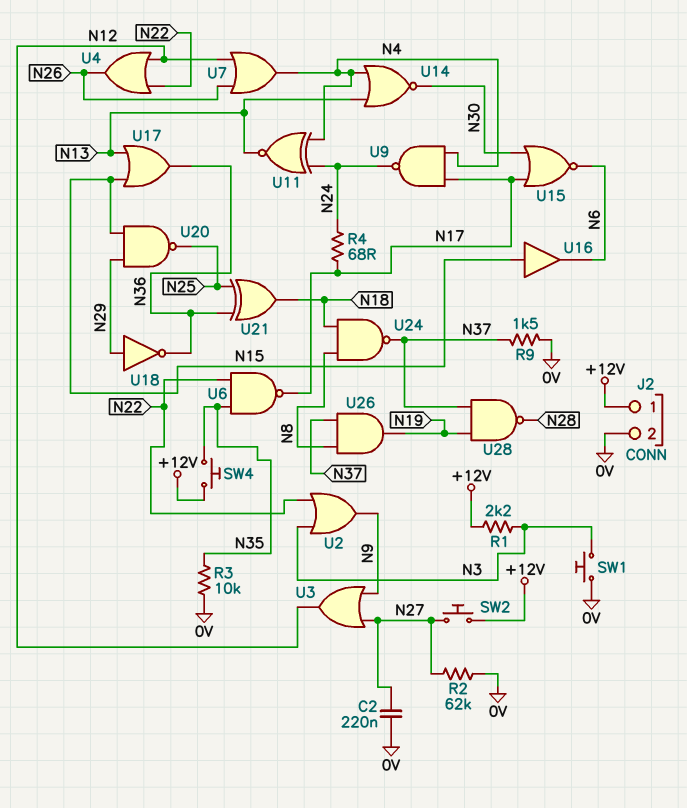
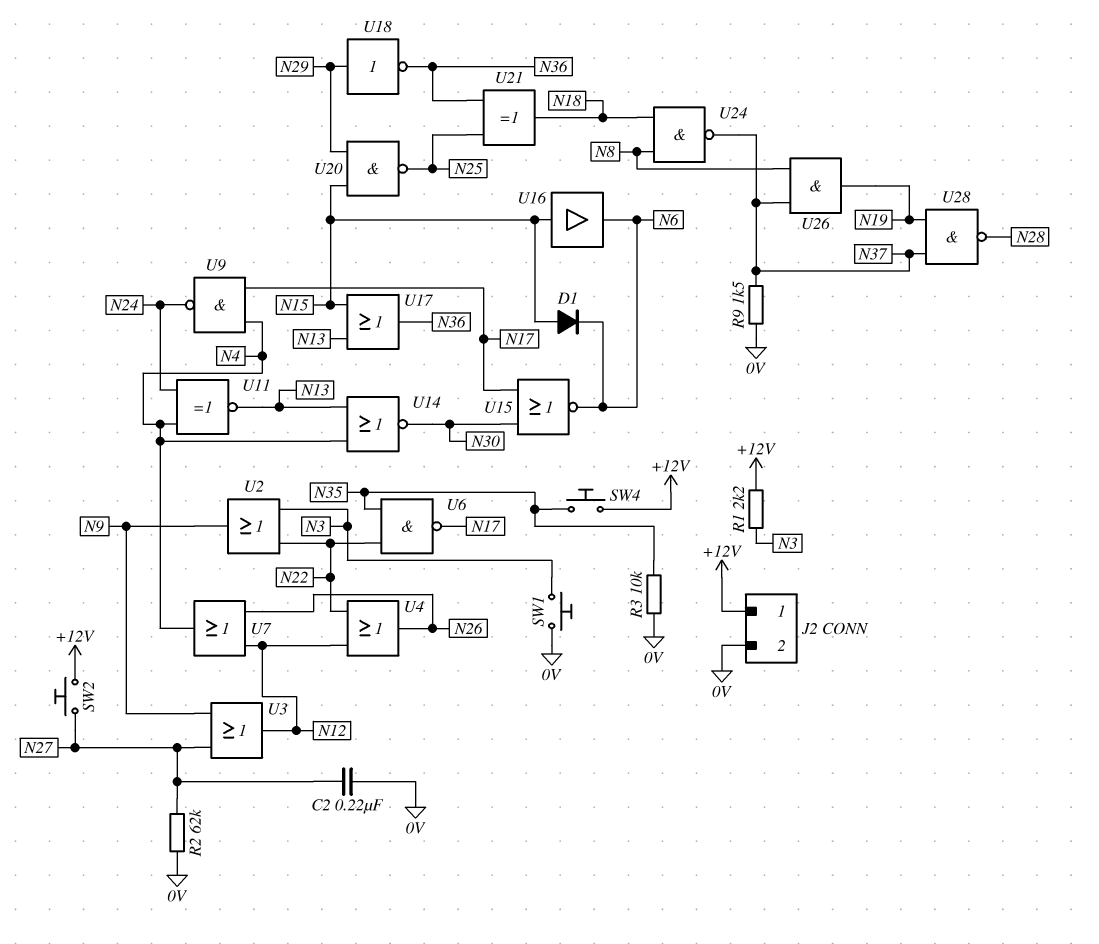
D1: none -> diode (A N15, K N6)
R4: 68 (N17, N24) -> none

